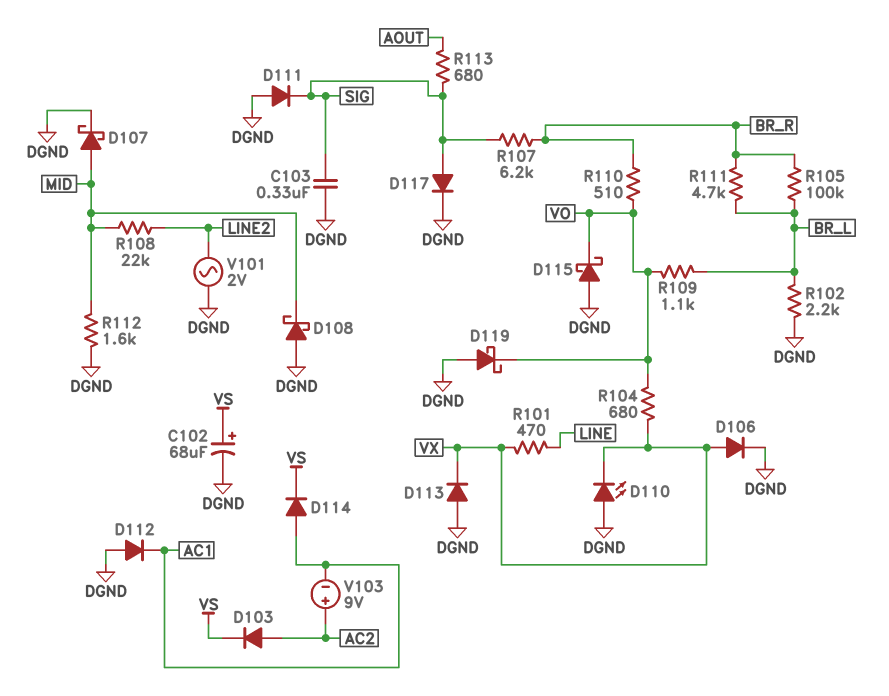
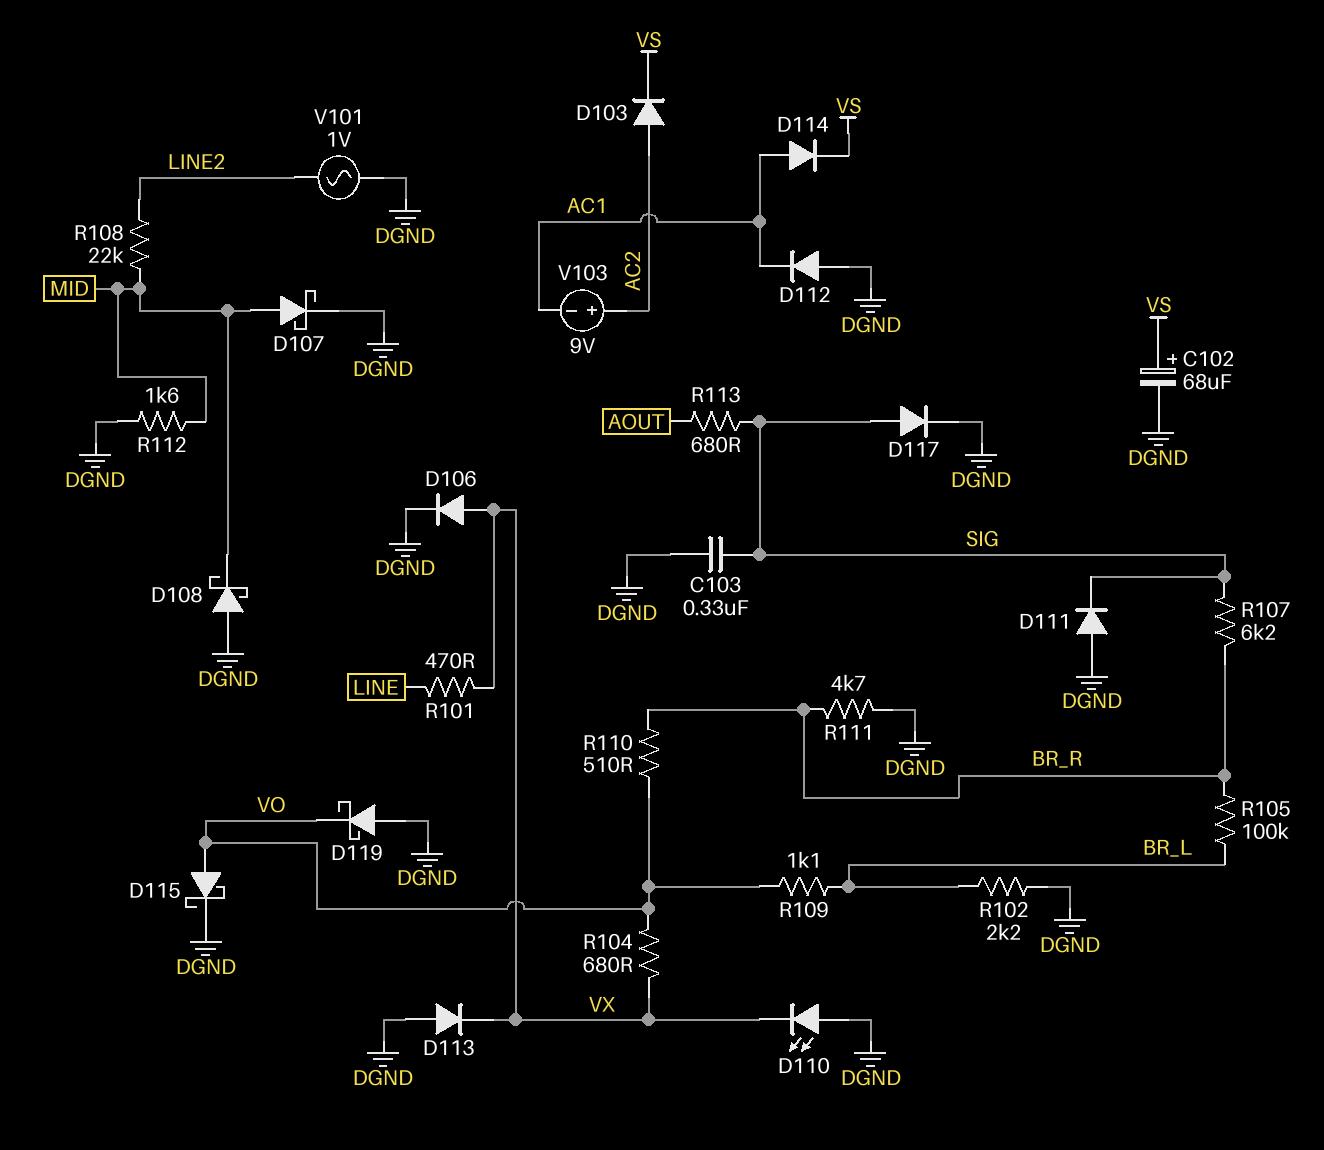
D115: schottky (A DGND, K VO) -> schottky (A VO, K DGND)
R111: 4.7k (BR_L, BR_R) -> 4.7k (BR_R, DGND)
V101: AC 2V (DGND, LINE2) -> AC 1V (DGND, LINE2)

